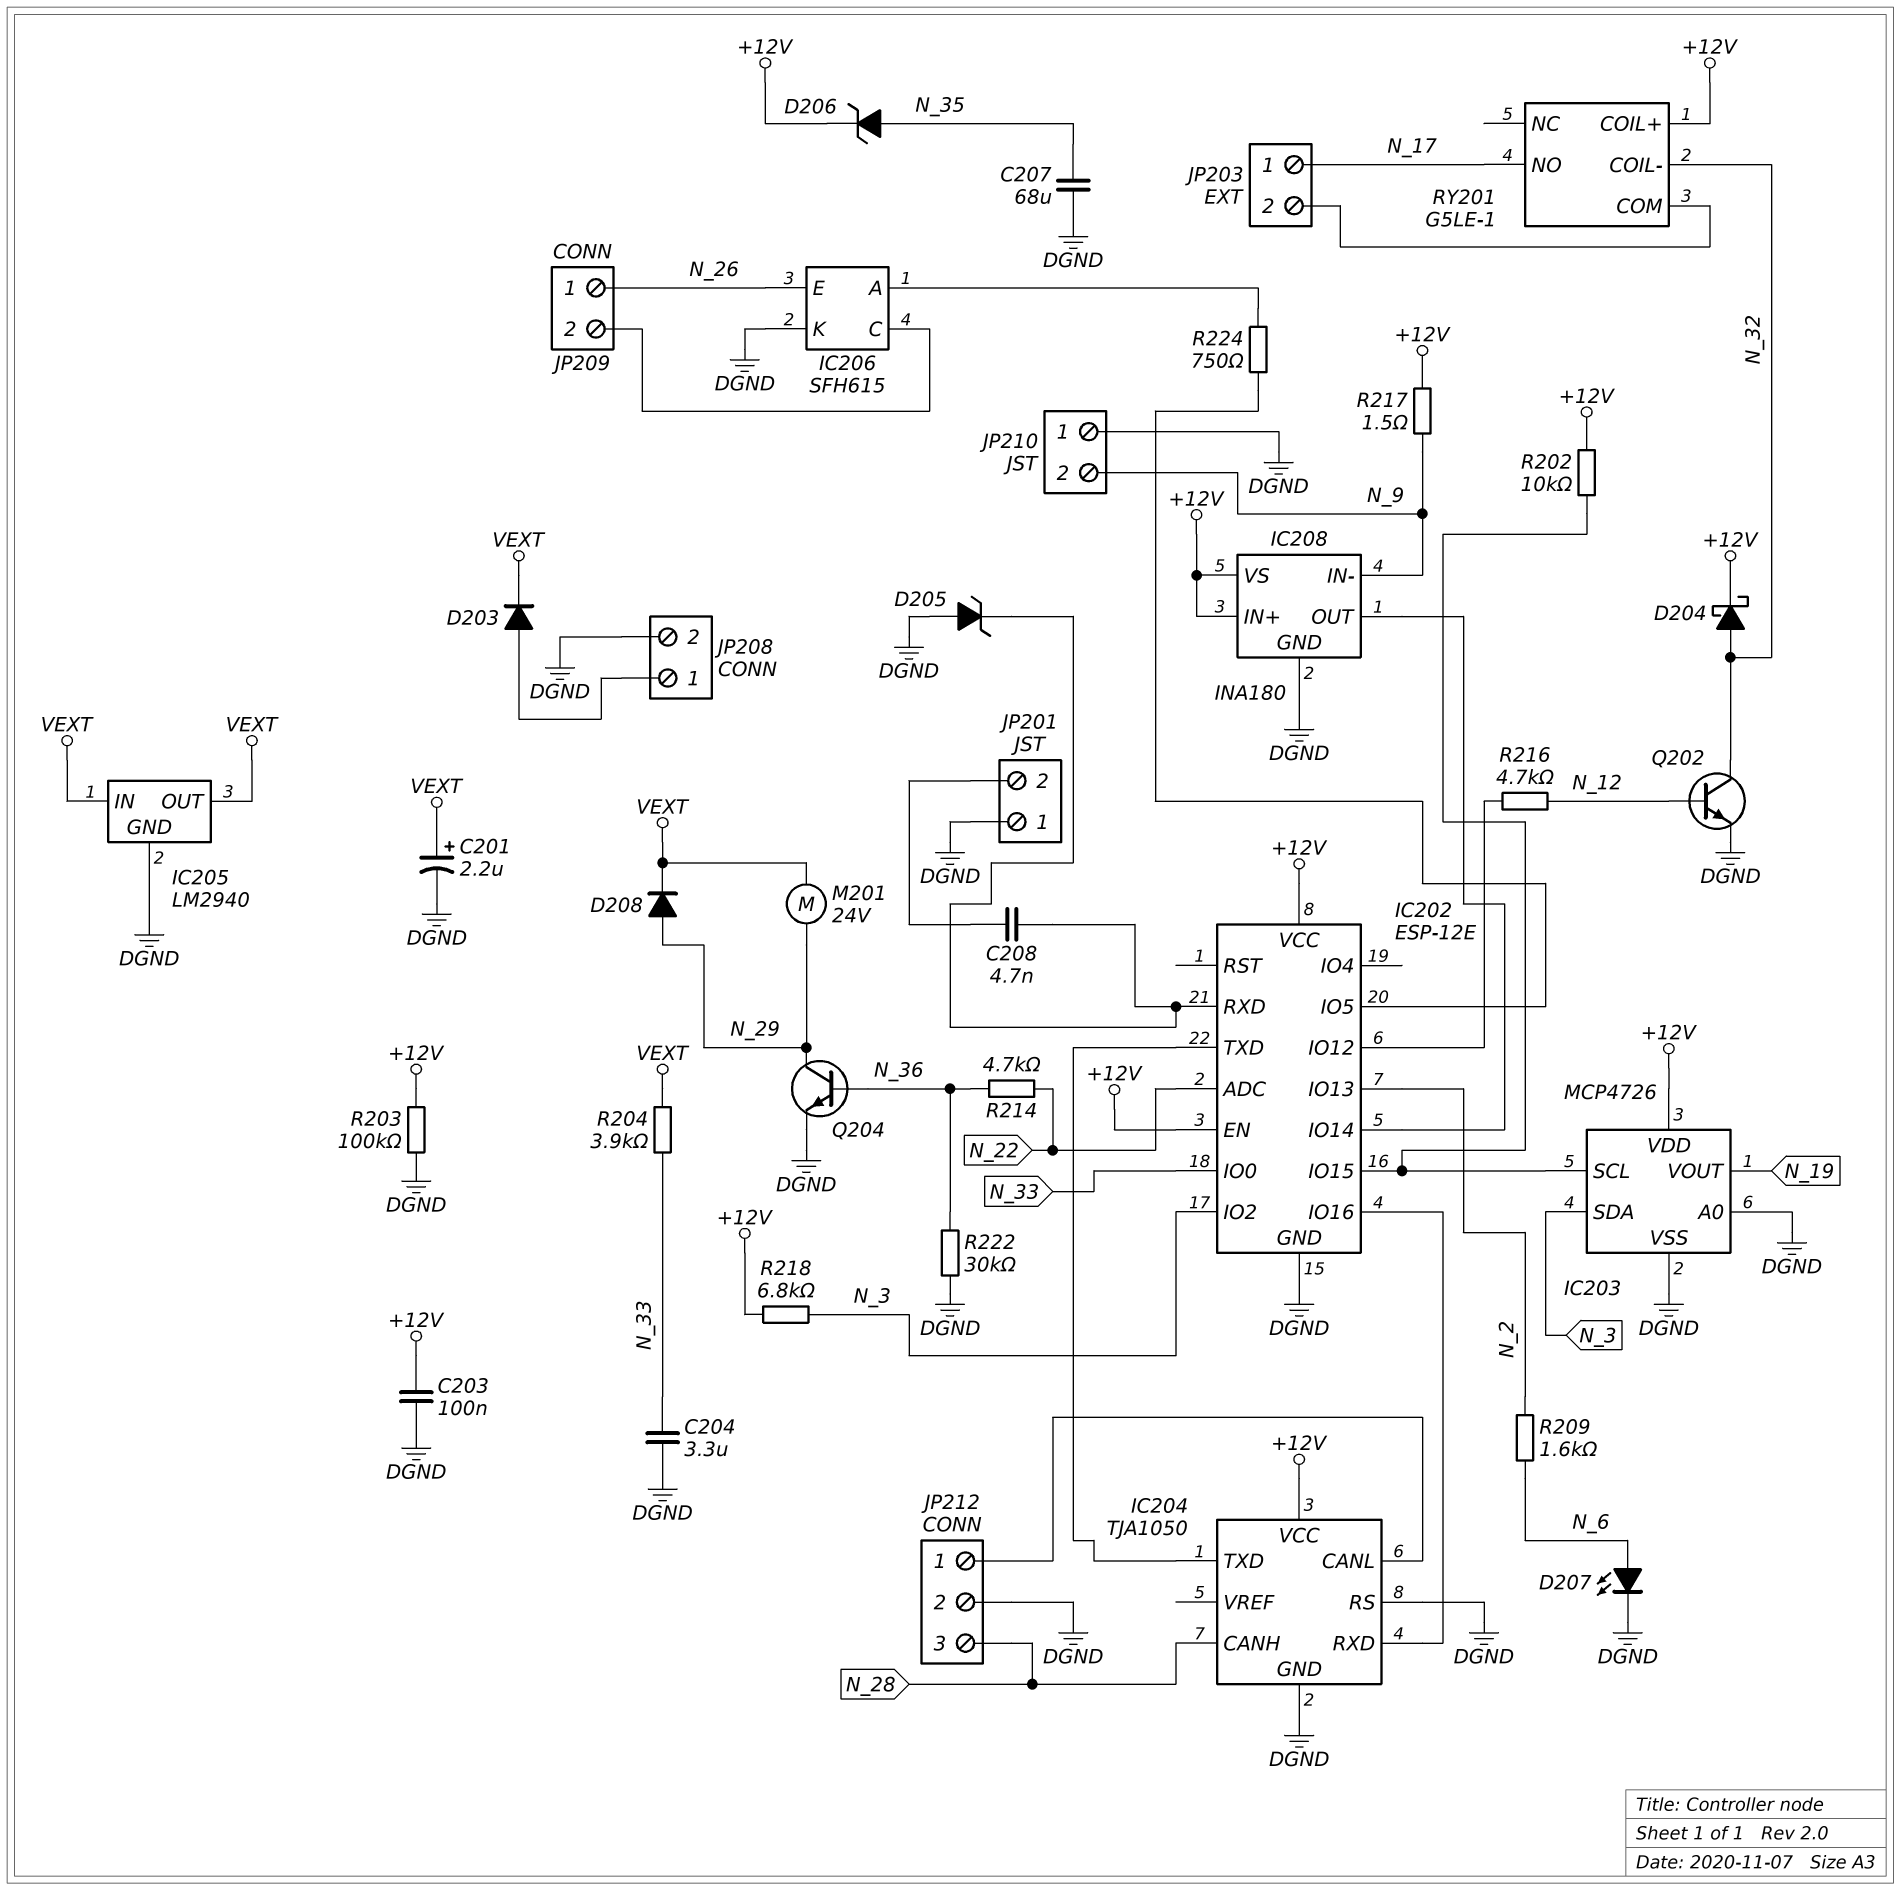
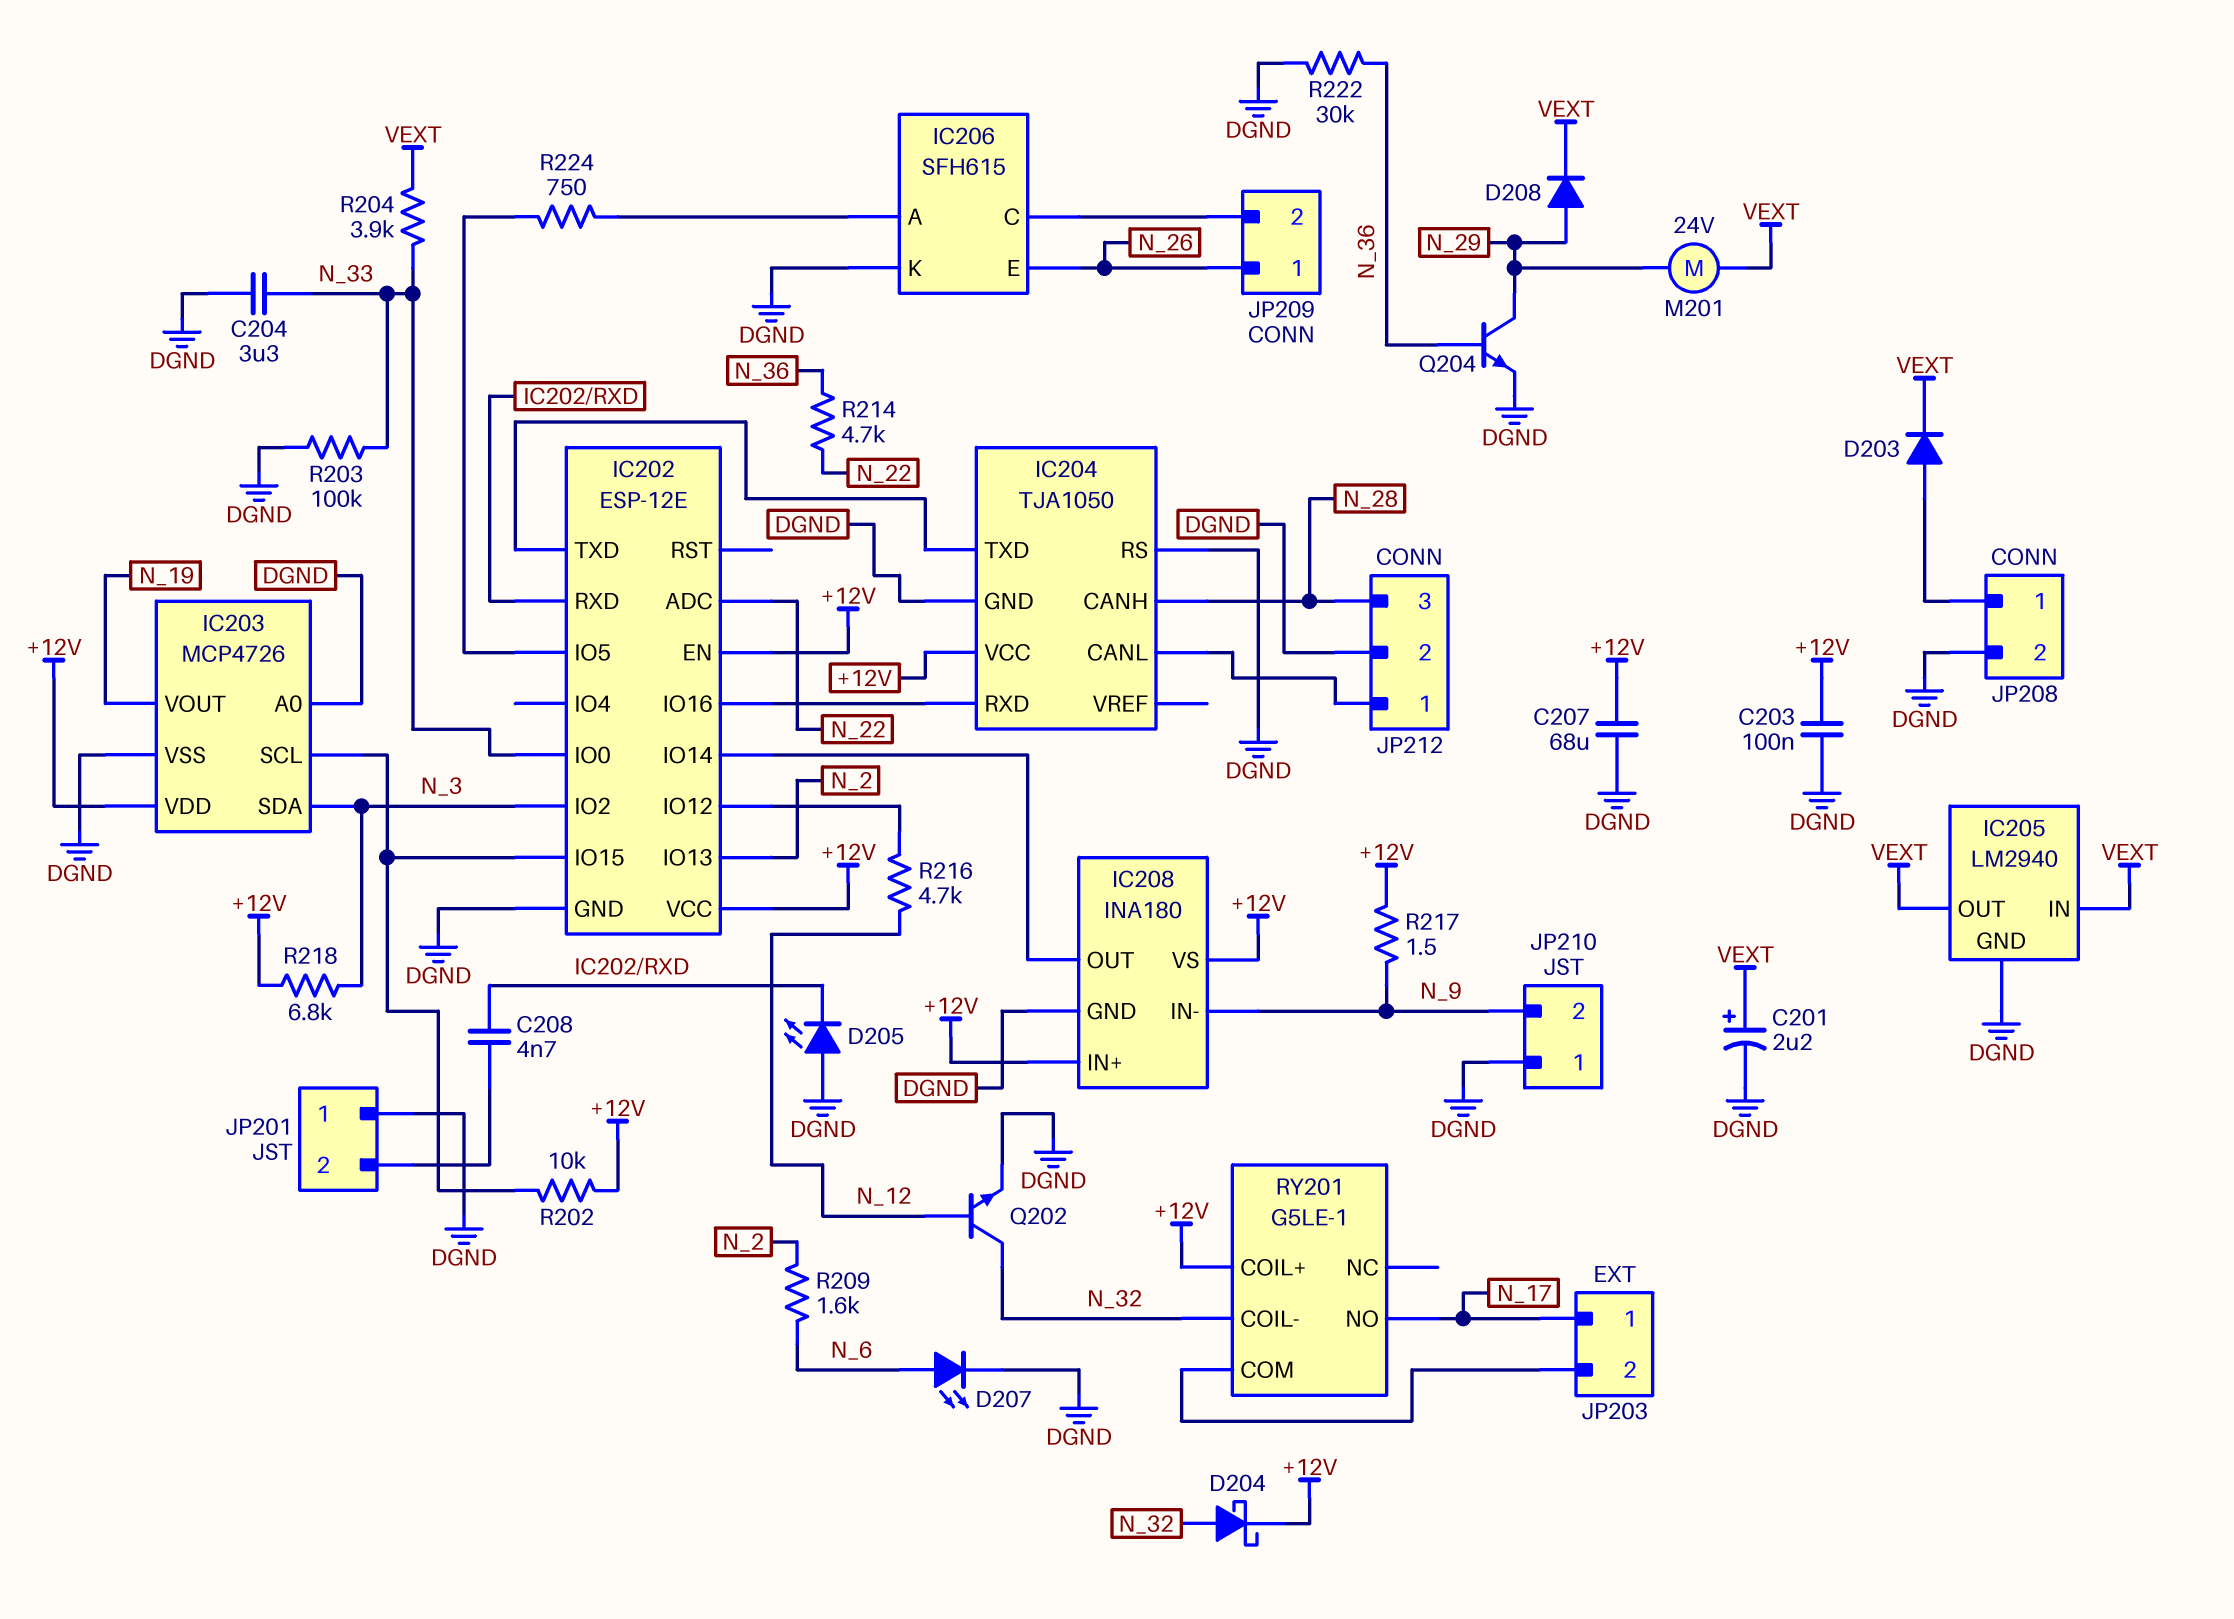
C207: 68uF (DGND, N_35) -> 68uF (+12V, DGND)
D205: zener (A DGND, K IC202/RXD) -> LED (A DGND, K IC202/RXD)
D206: zener (A N_35, K +12V) -> none
R203: 100k (+12V, DGND) -> 100k (DGND, N_33)

